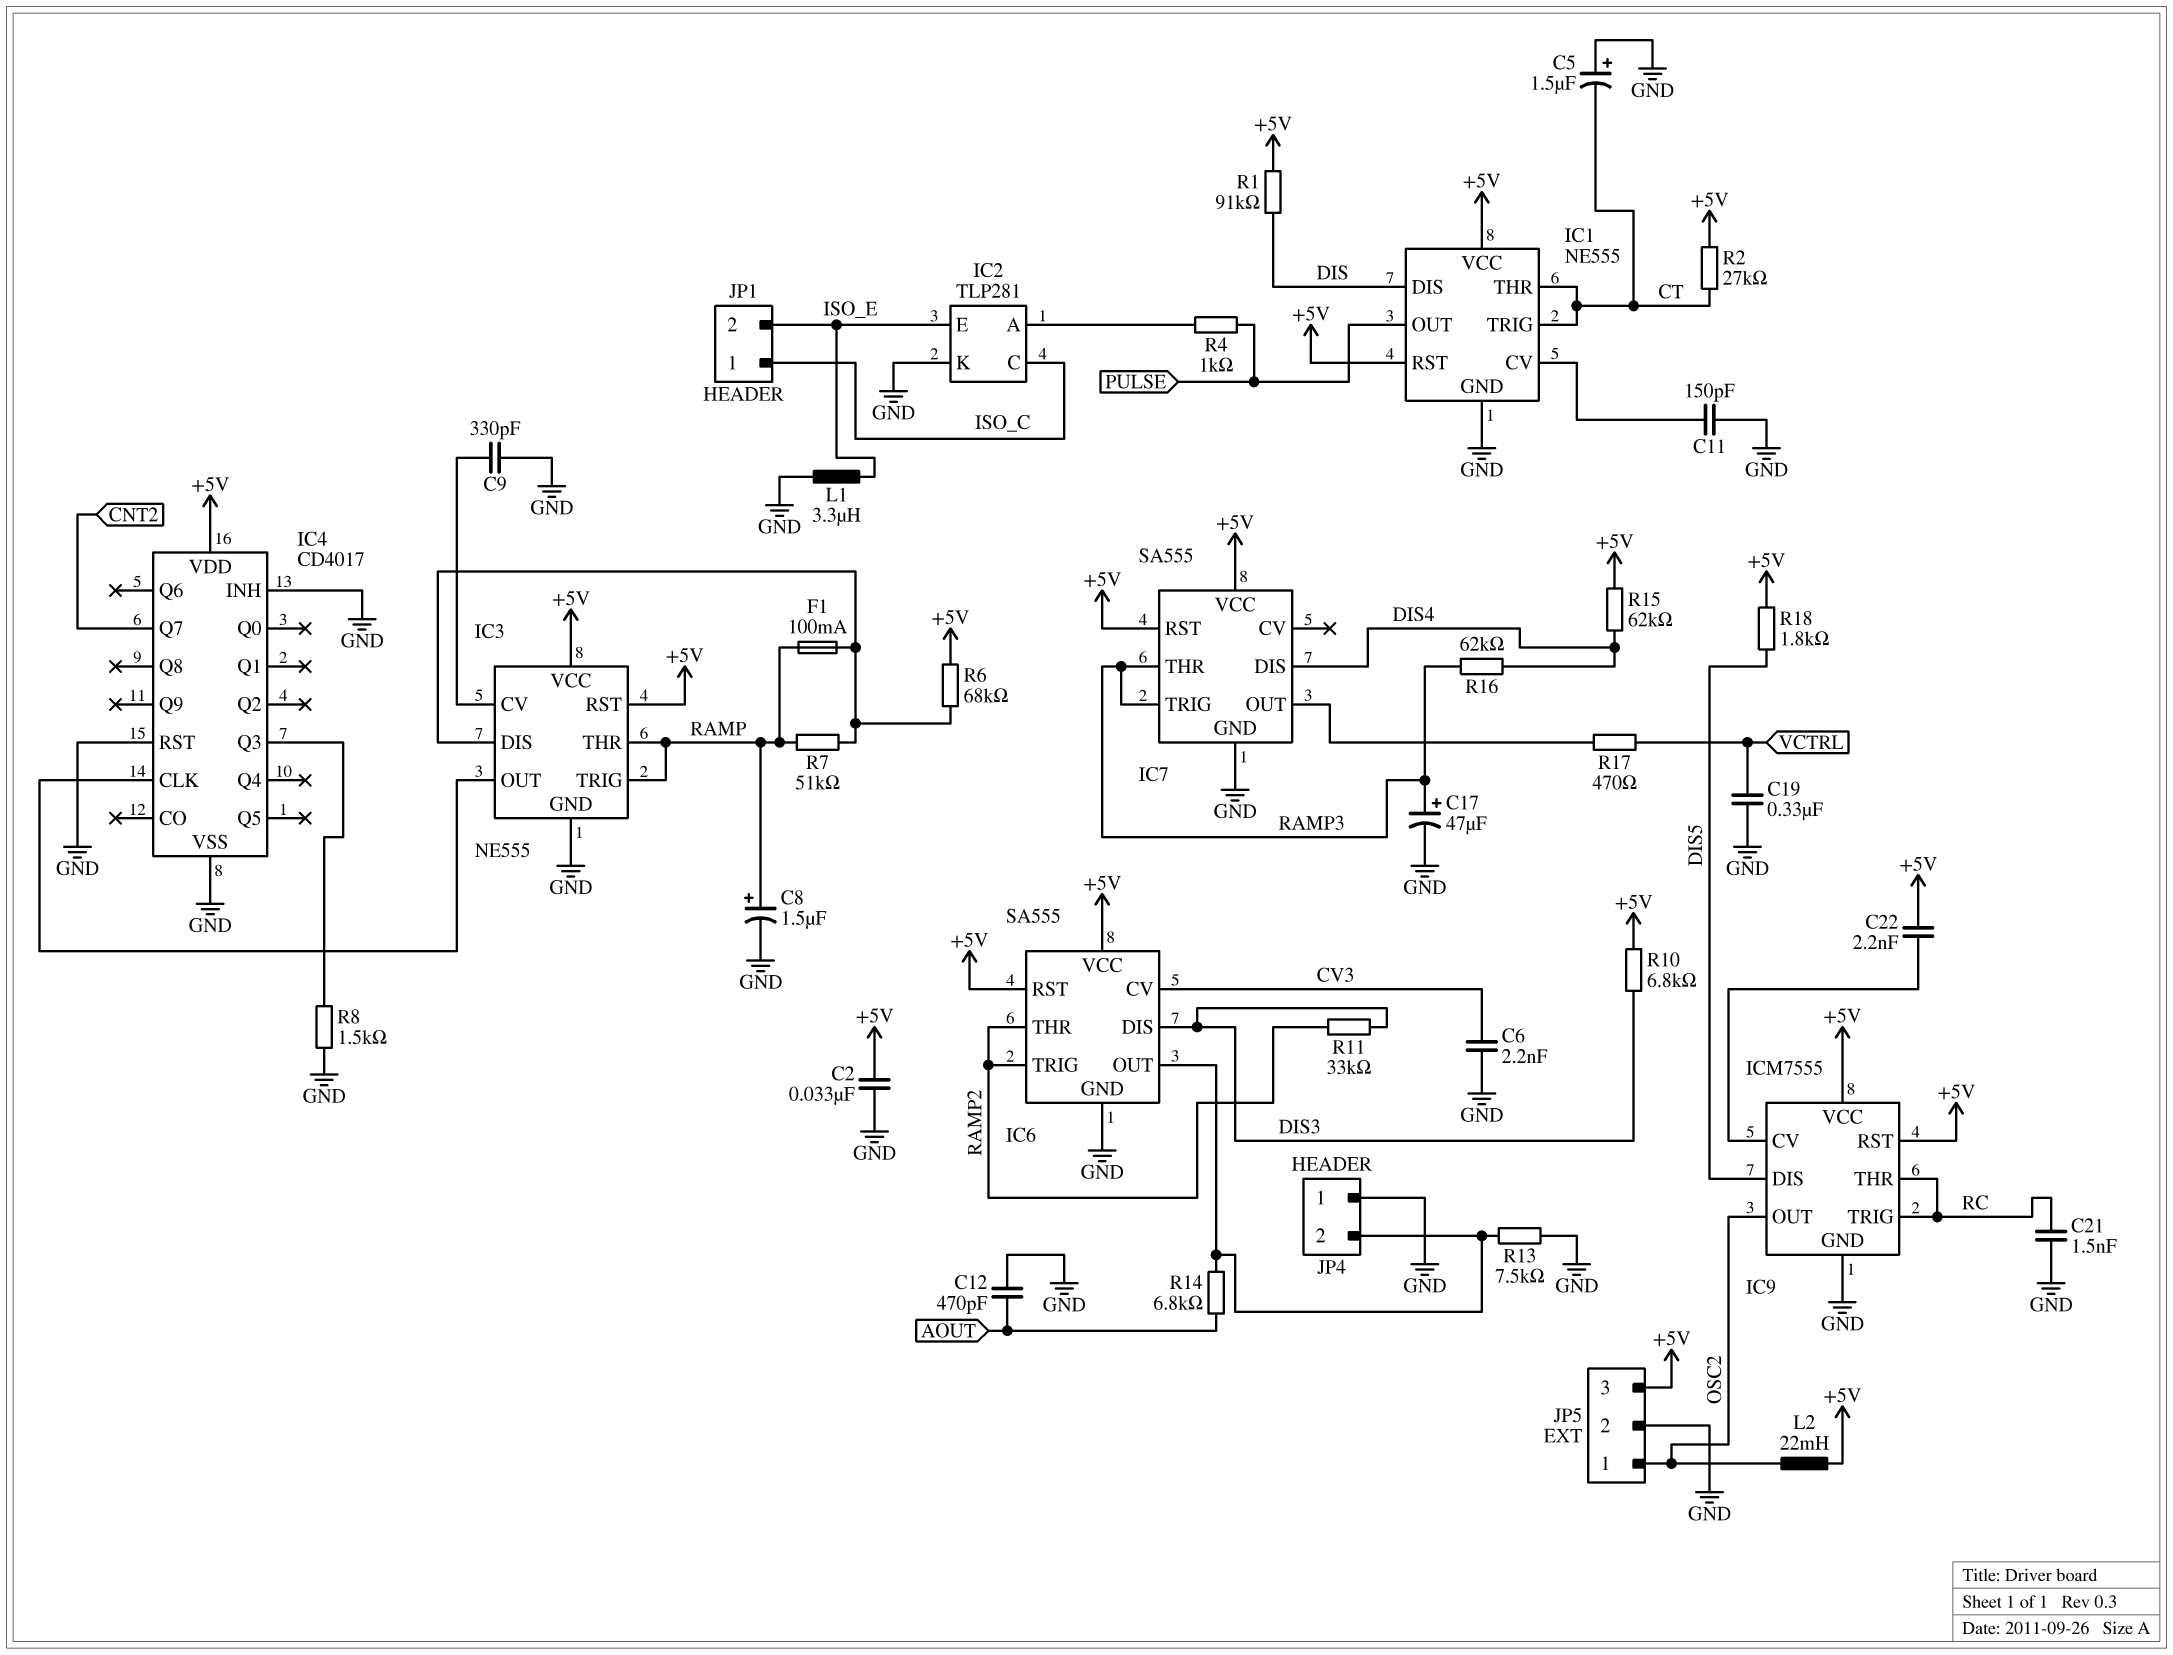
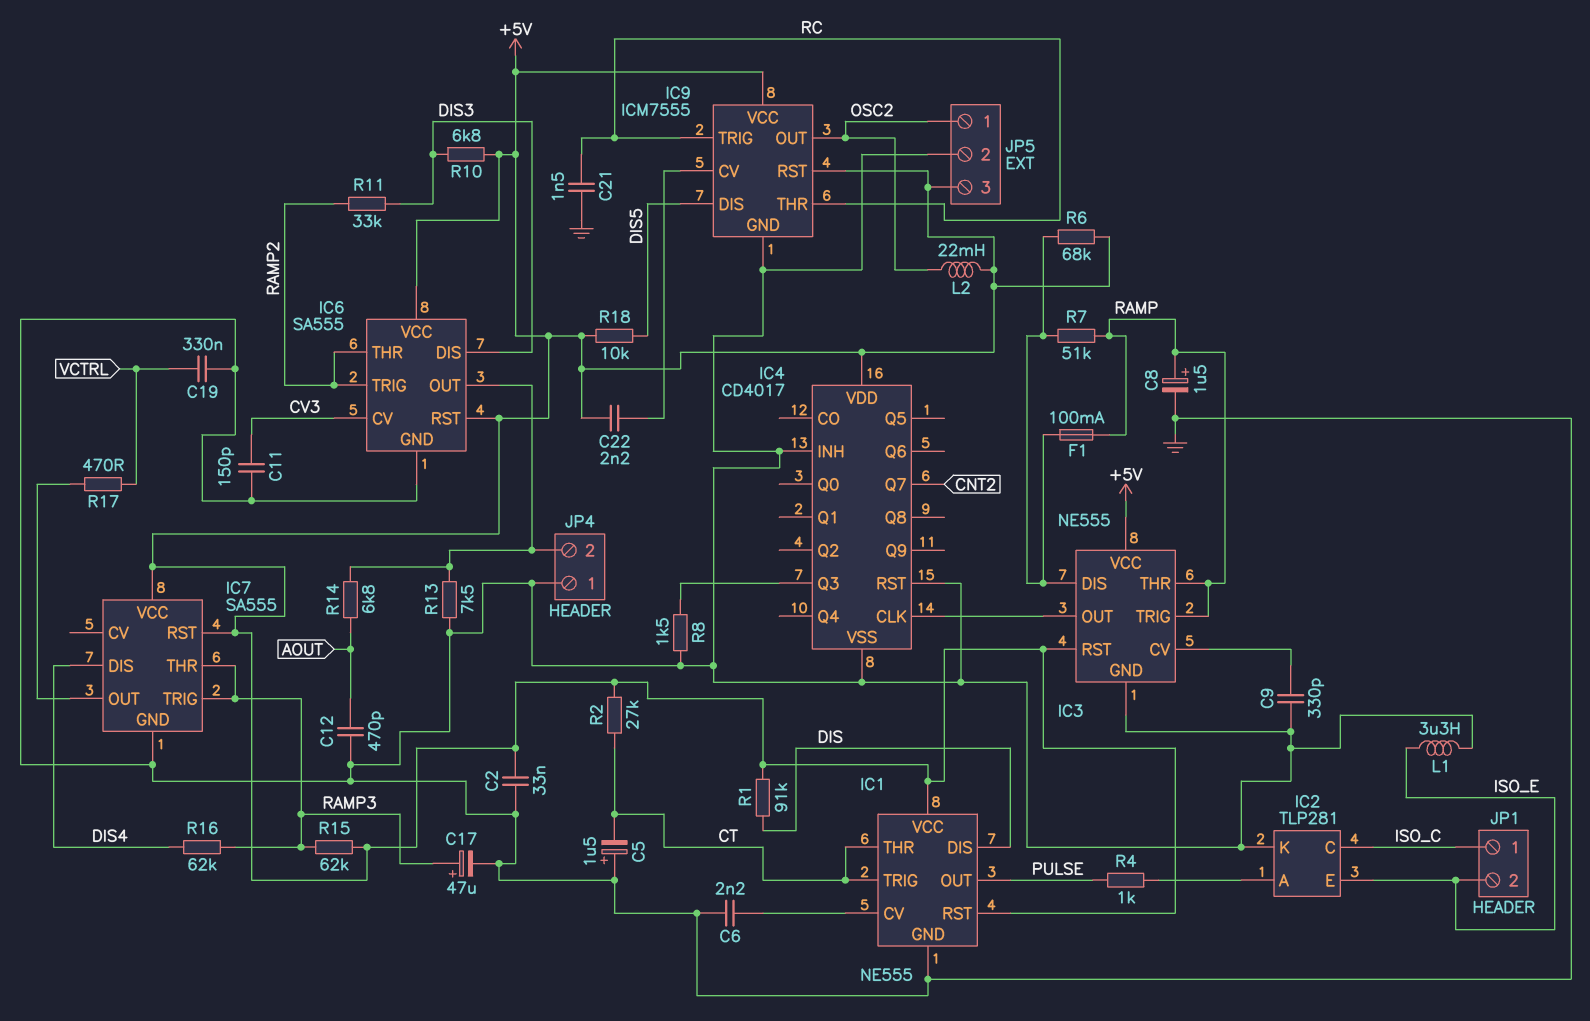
C6: 2.2nF (CV3, GND) -> 2.2nF (GND, IC1/CV)
C11: 150pF (GND, IC1/CV) -> 150pF (CV3, GND)
R15: 62k (+5V, DIS4) -> 62k (+5V, RAMP3)
R18: 1.8k (+5V, DIS5) -> 10k (+5V, DIS5)

